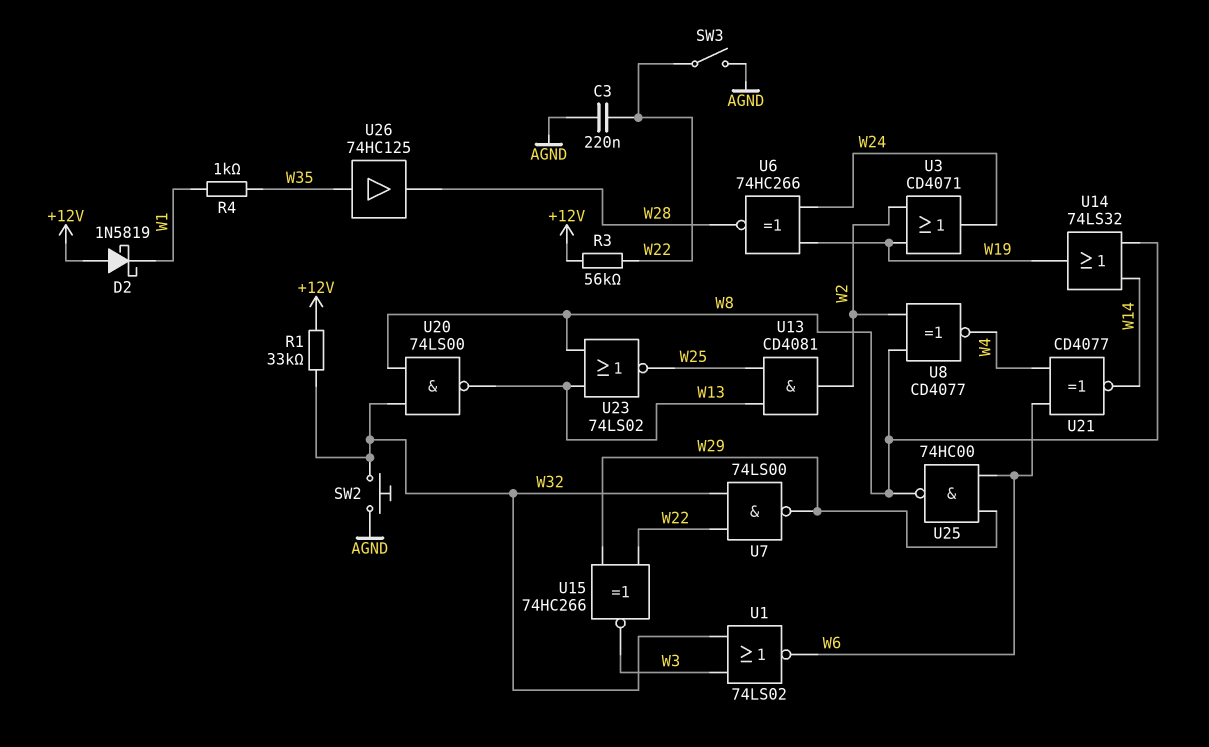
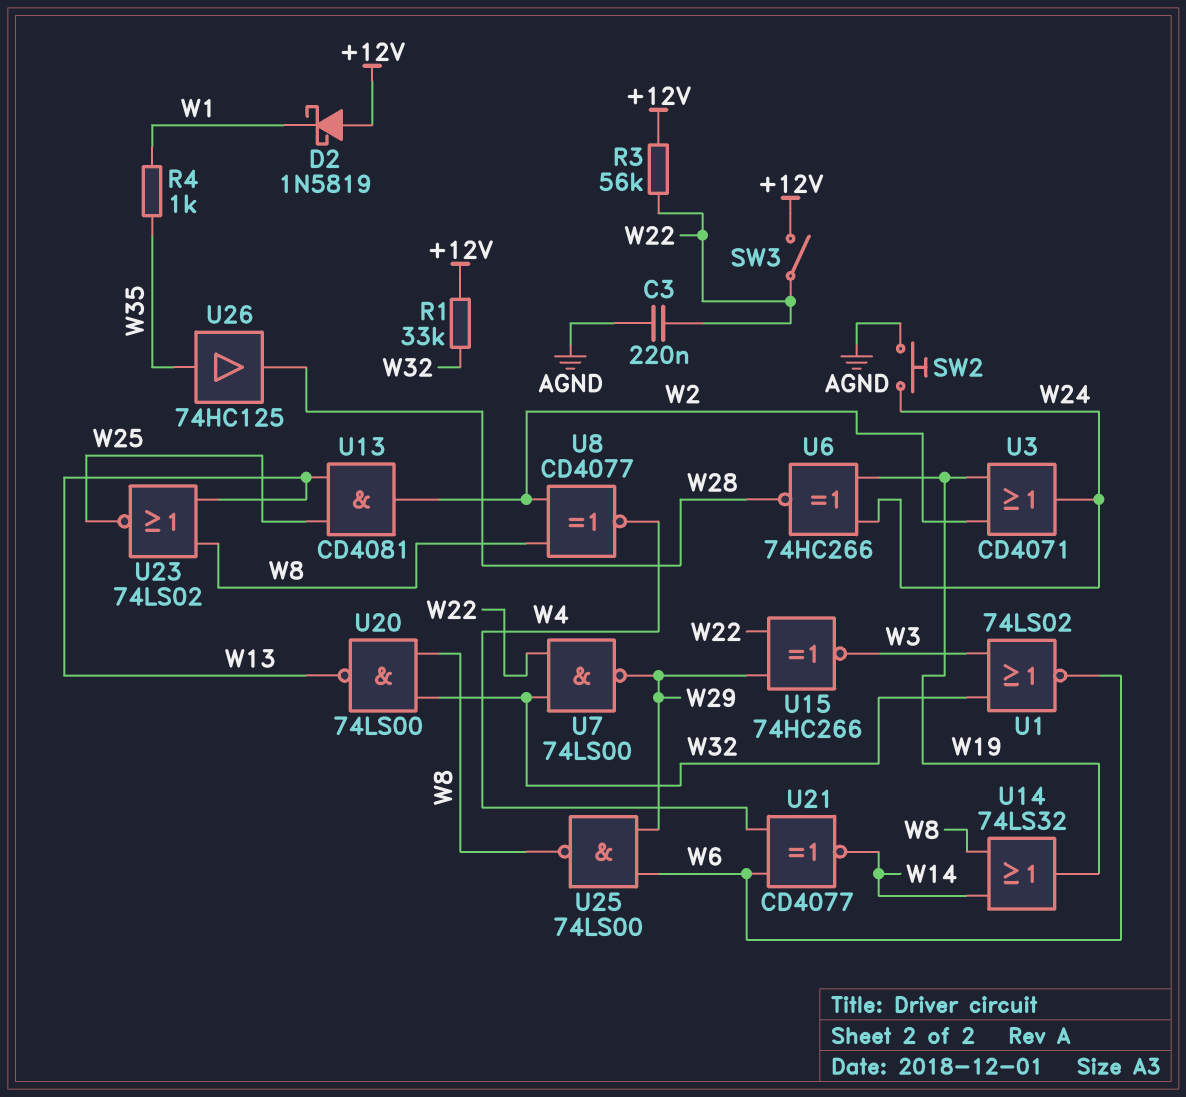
SW2: button (AGND, W32) -> button (AGND, W24)
SW3: switch (AGND, W22) -> switch (+12V, W22)
U25: NAND 74HC00 (in W6, in W29, out W8) -> NAND 74LS00 (in W6, in W29, out W8)

